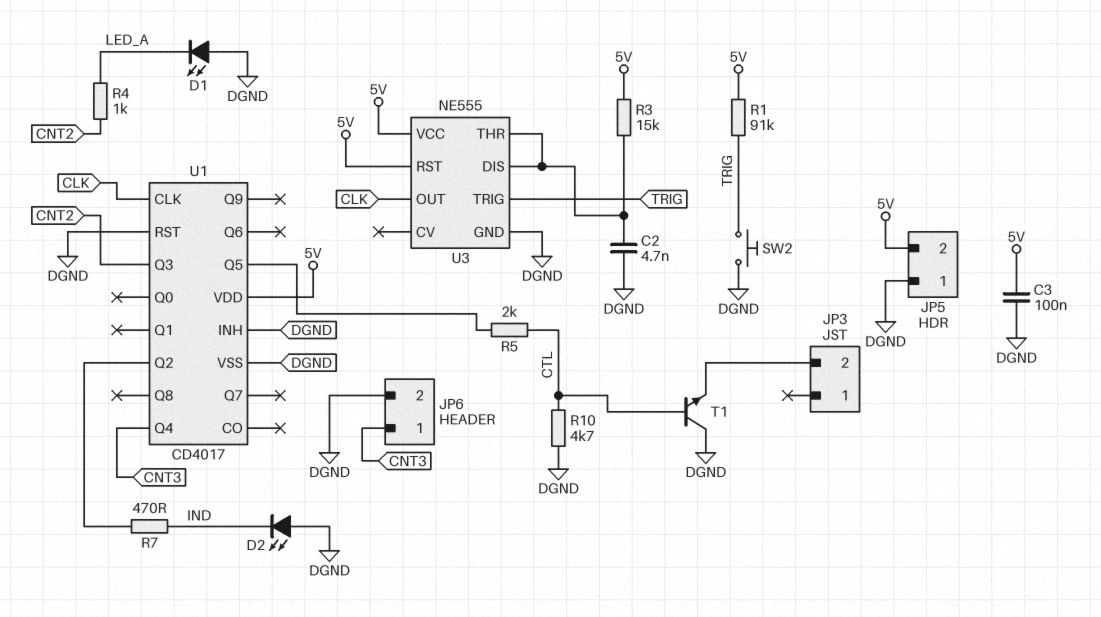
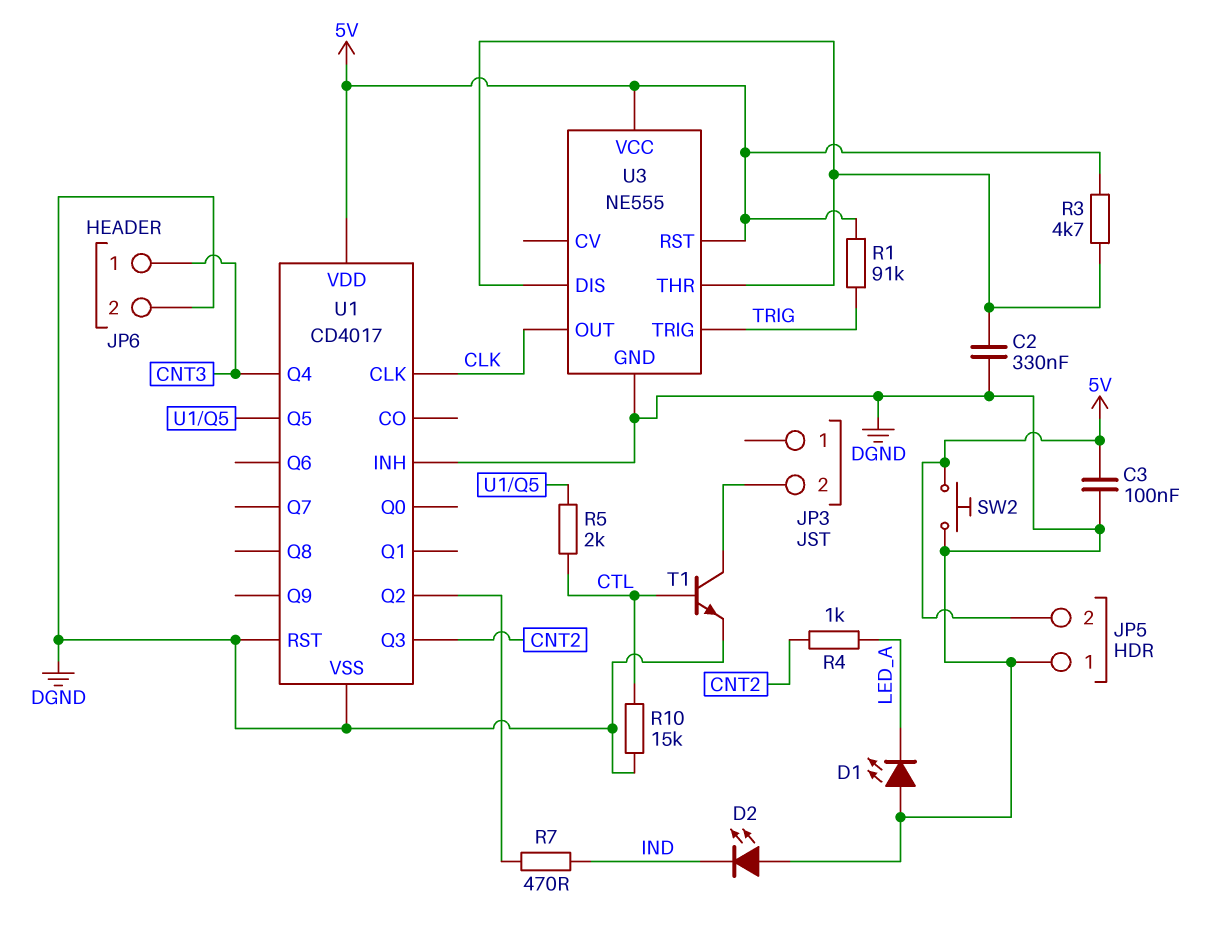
C2: 4.7nF (DGND, U3/DIS) -> 330nF (DGND, U3/DIS)
R3: 15k (5V, U3/DIS) -> 4.7k (5V, U3/DIS)
R10: 4.7k (CTL, DGND) -> 15k (CTL, DGND)
SW2: button (DGND, TRIG) -> button (5V, DGND)
T1: NPN (B CTL, C DGND, E JP3/2) -> NPN (B CTL, C JP3/2, E DGND)

